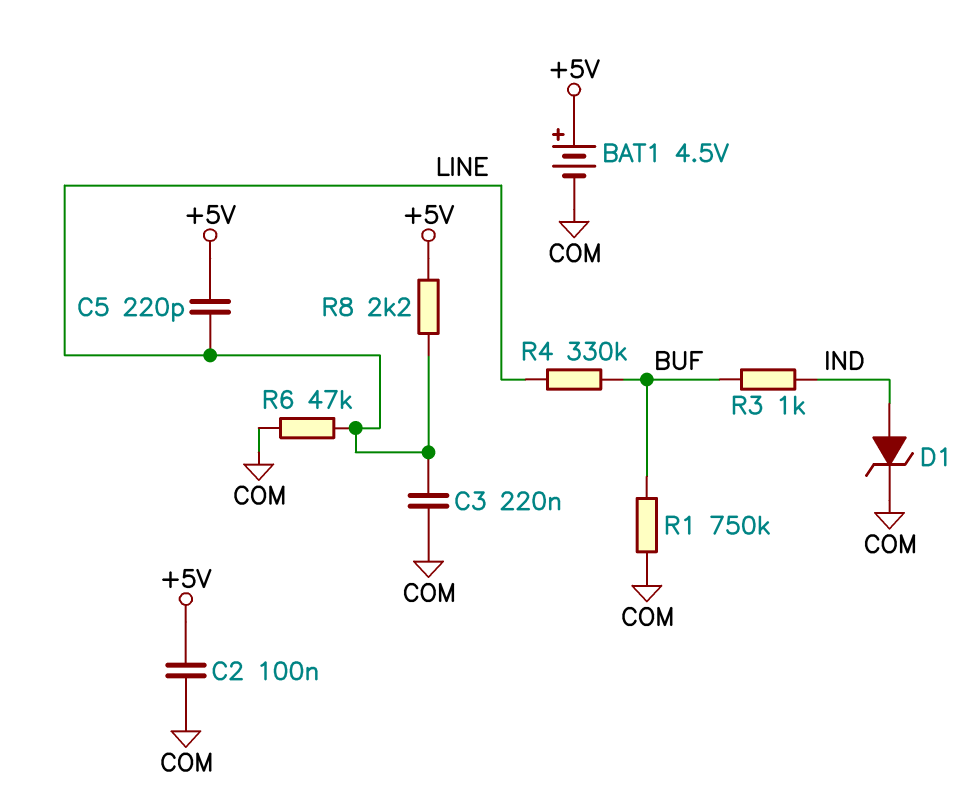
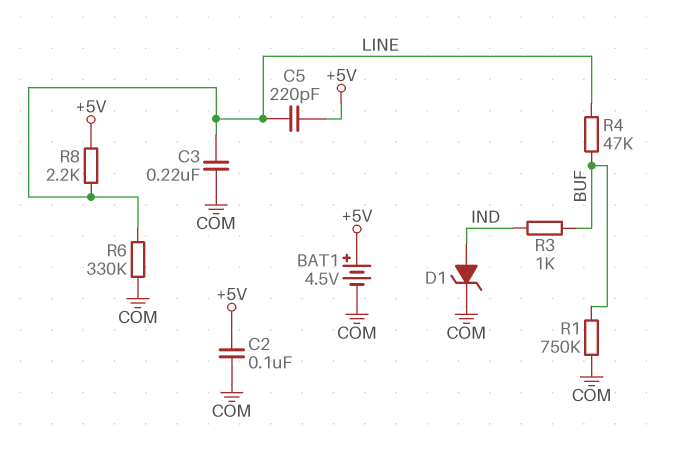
R4: 330k (BUF, LINE) -> 47k (BUF, LINE)
R6: 47k (COM, LINE) -> 330k (COM, LINE)

